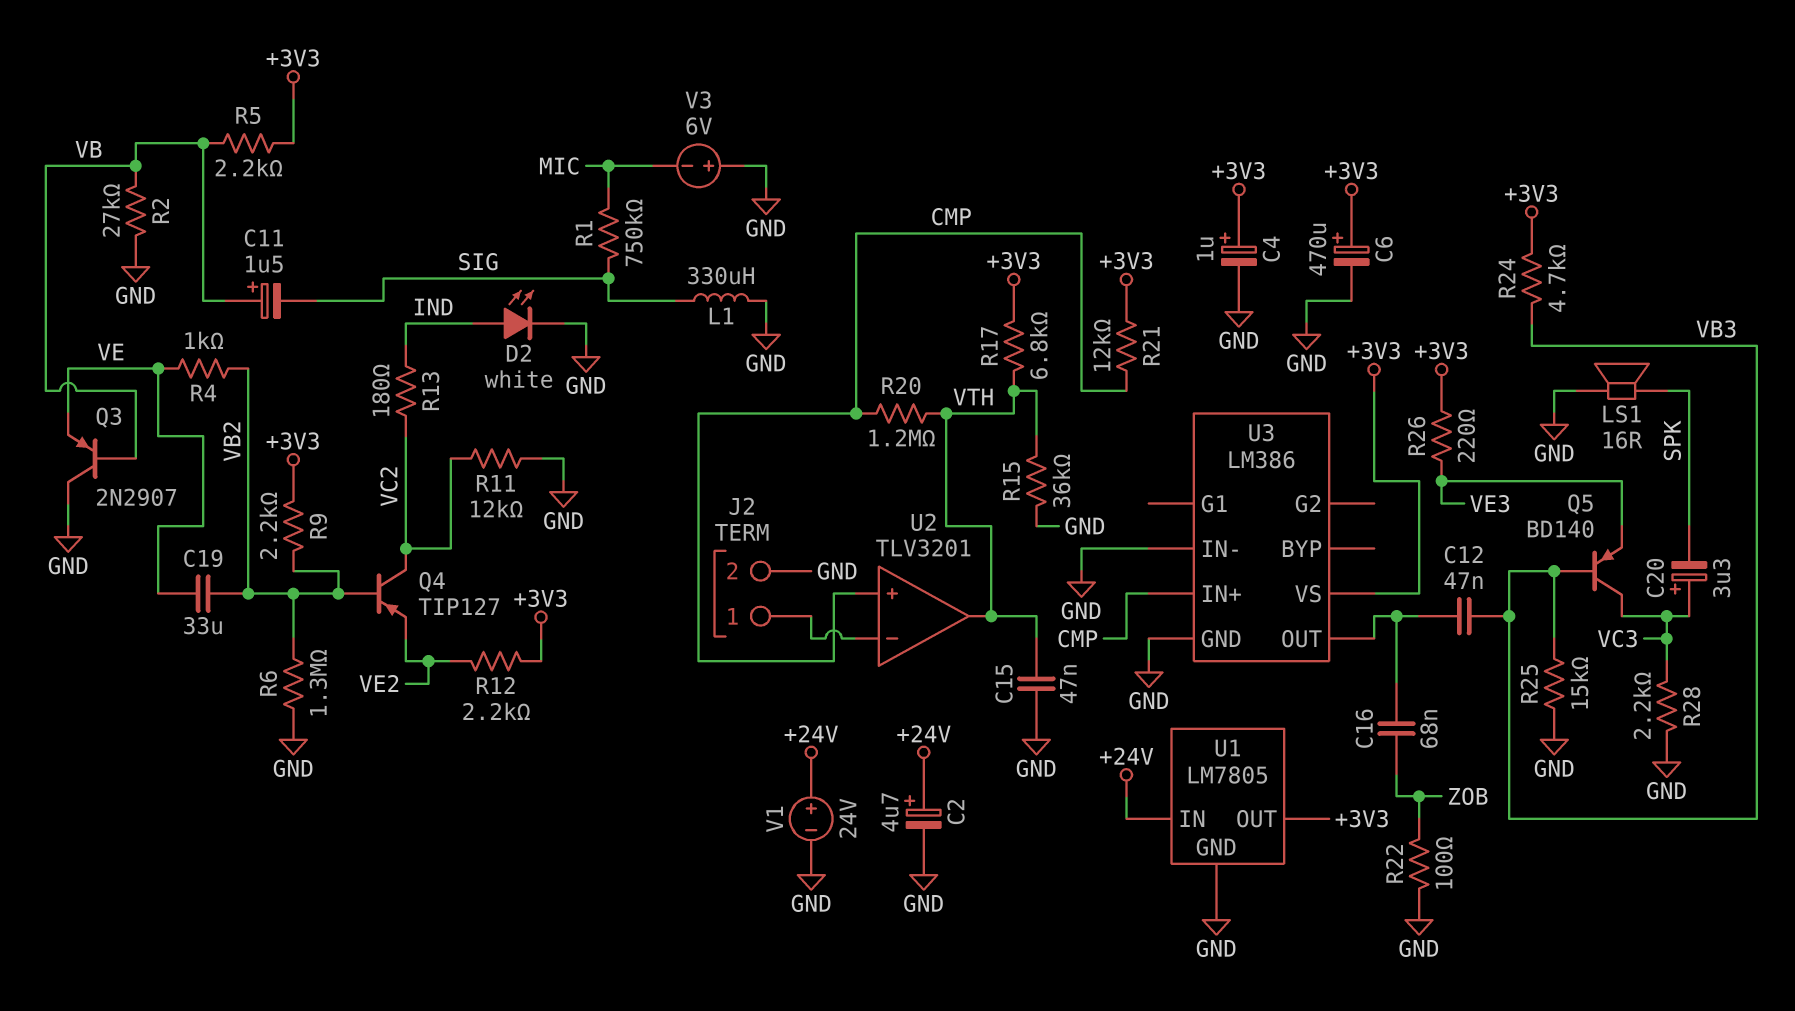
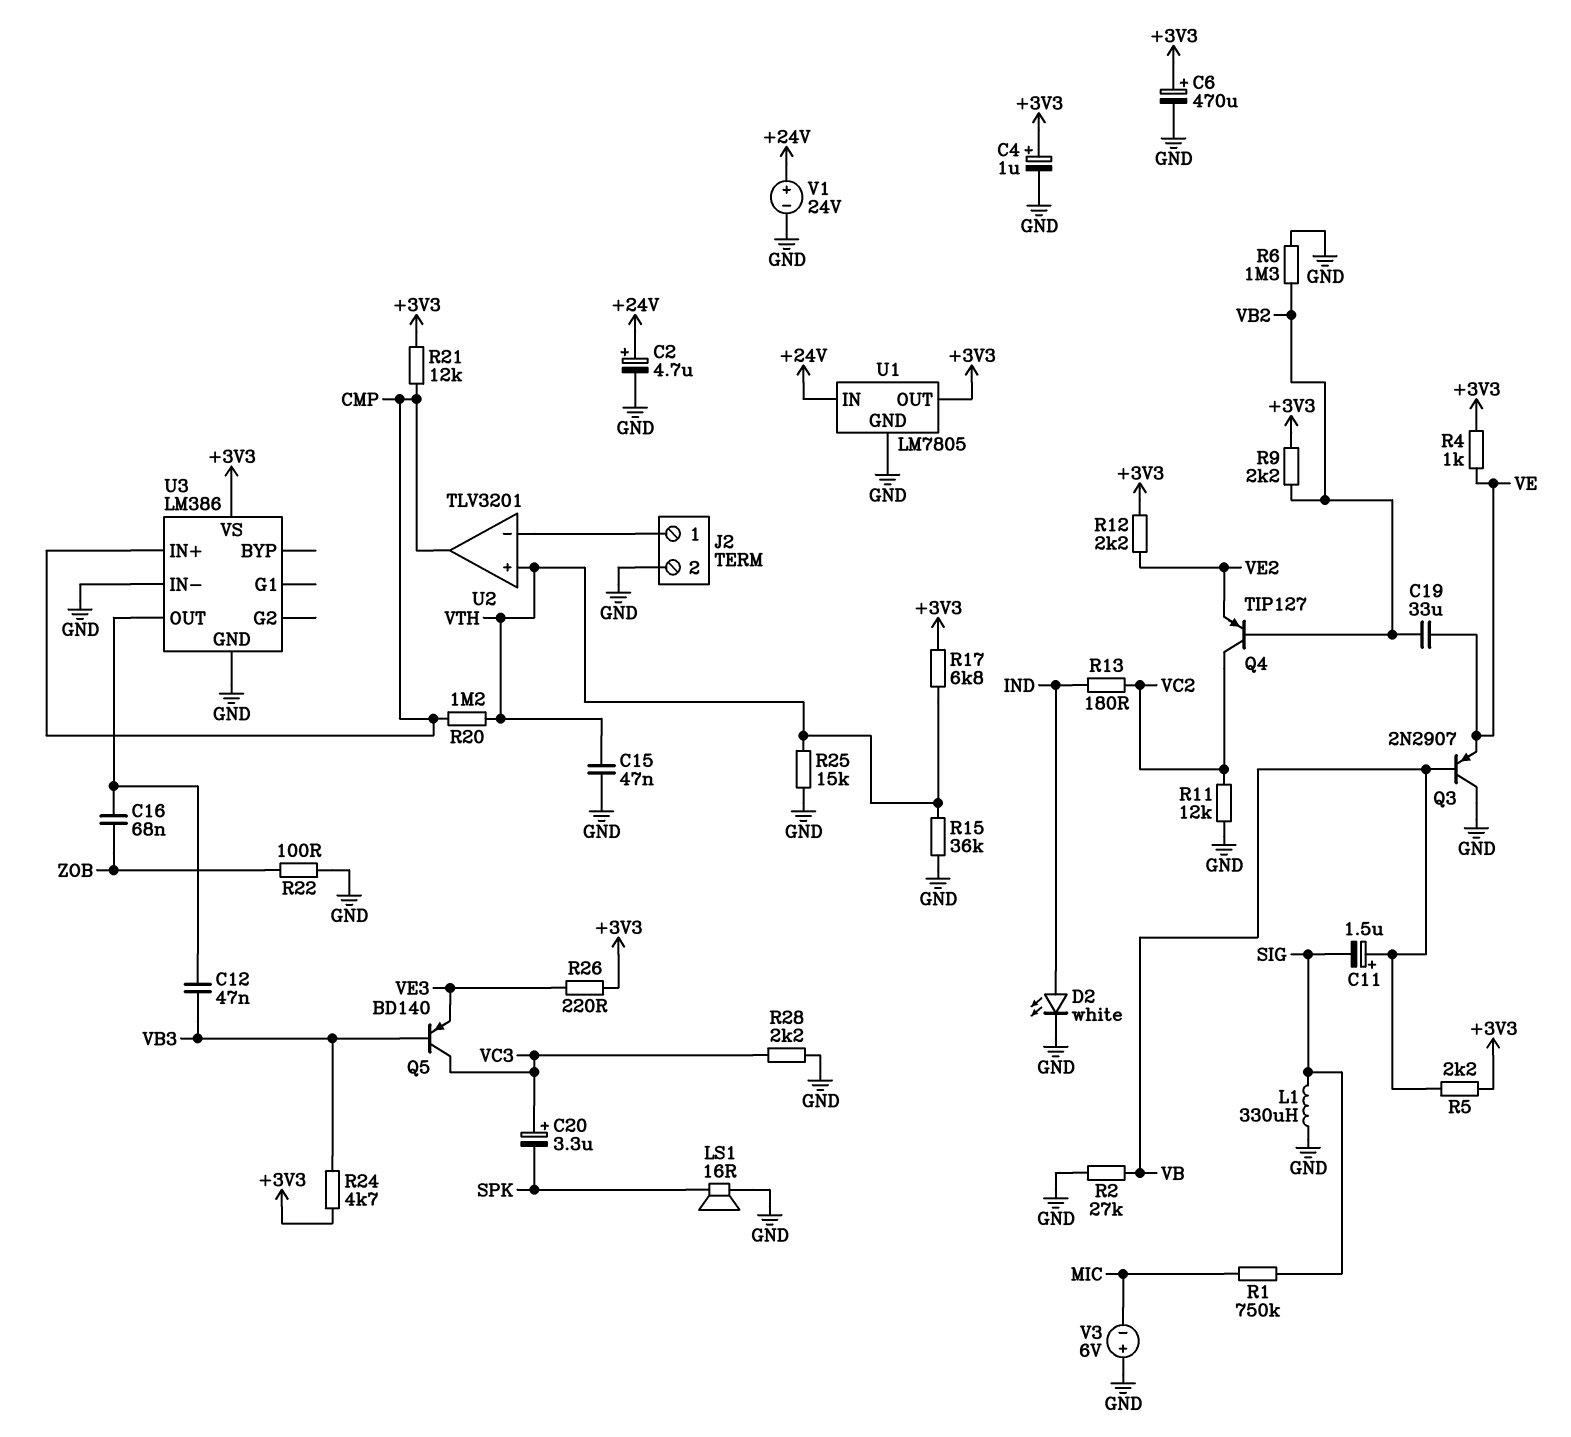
R4: 1k (VB2, VE) -> 1k (+3V3, VE)
R25: 15k (GND, VB3) -> 15k (GND, VTH)
U2 pin in+: CMP -> VTH
U2 pin out: VTH -> CMP

